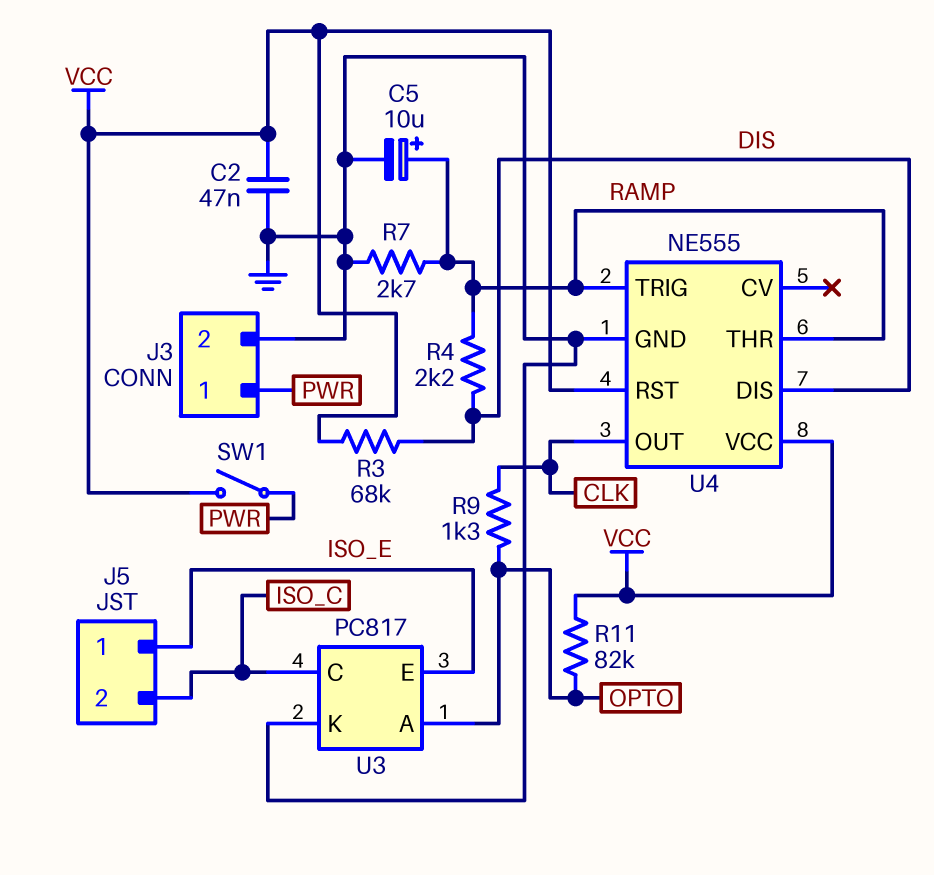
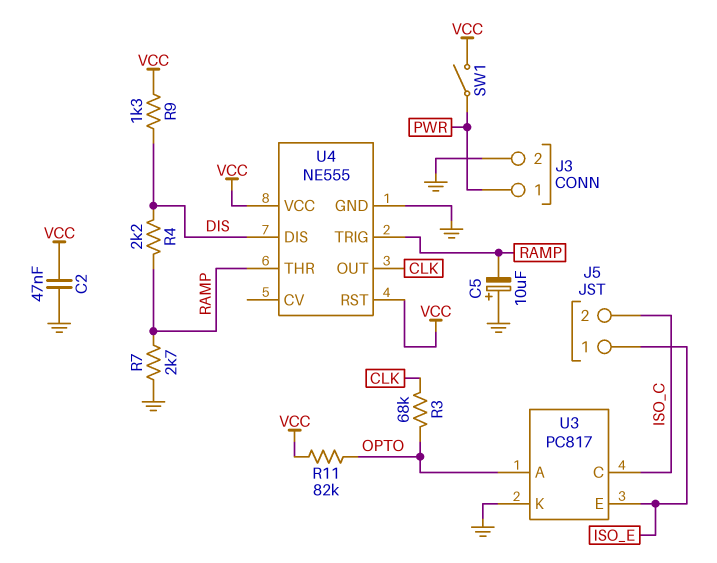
C5: 10uF (plus RAMP, minus GND) -> 10uF (plus GND, minus RAMP)
R3: 68k (DIS, VCC) -> 68k (CLK, OPTO)
R9: 1.3k (CLK, OPTO) -> 1.3k (DIS, VCC)

